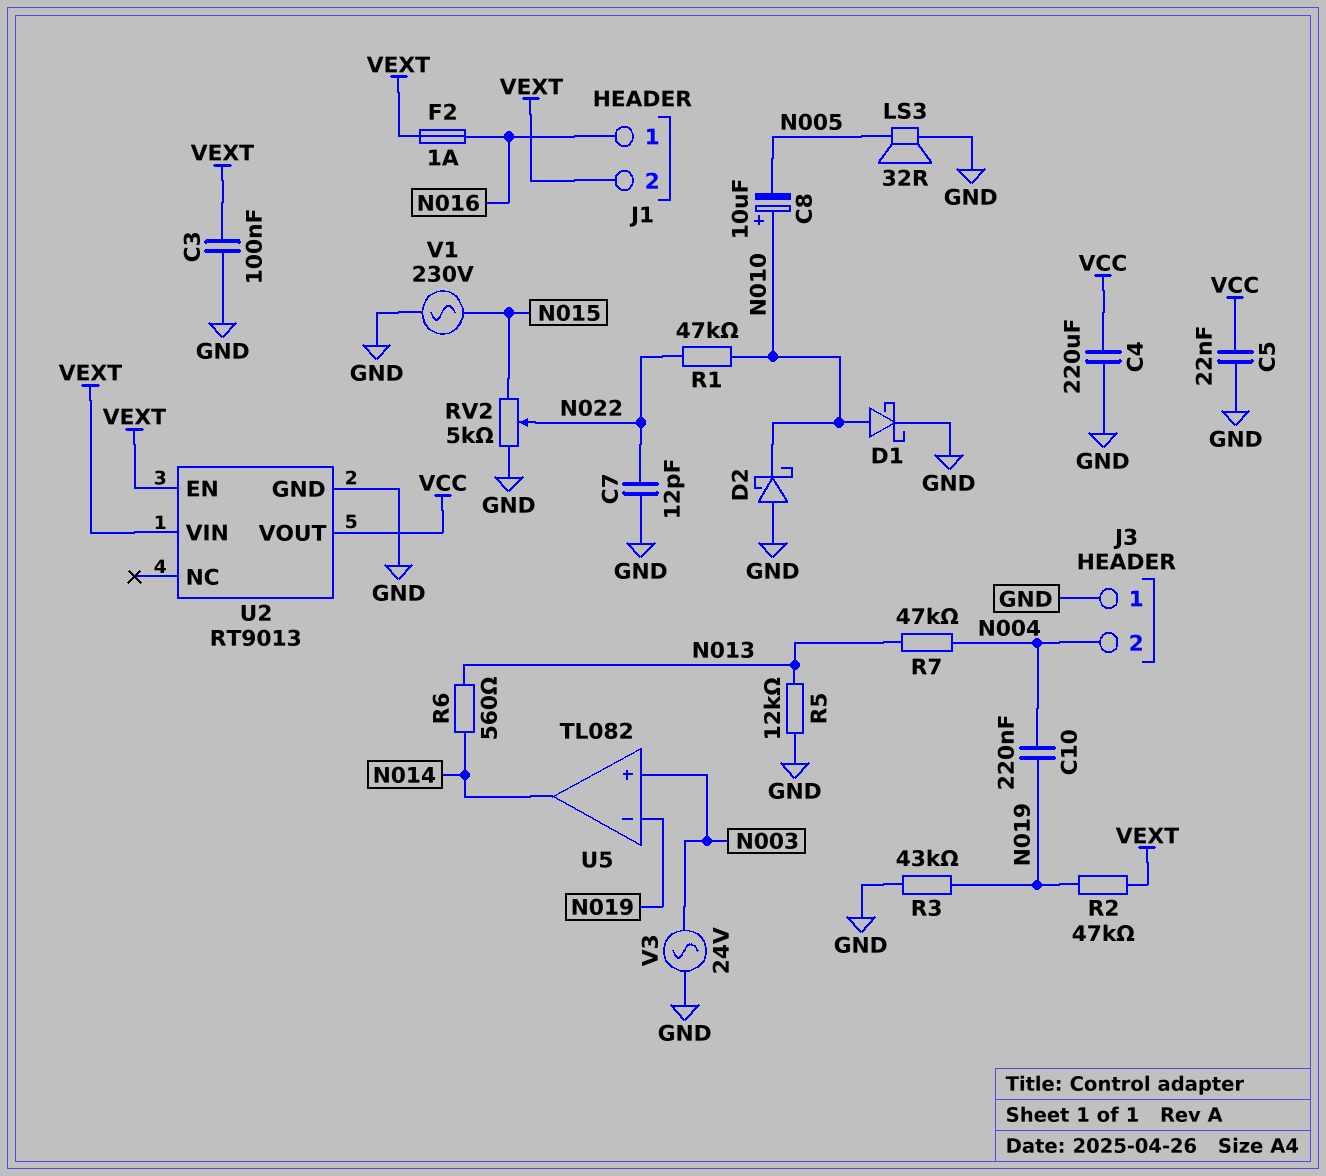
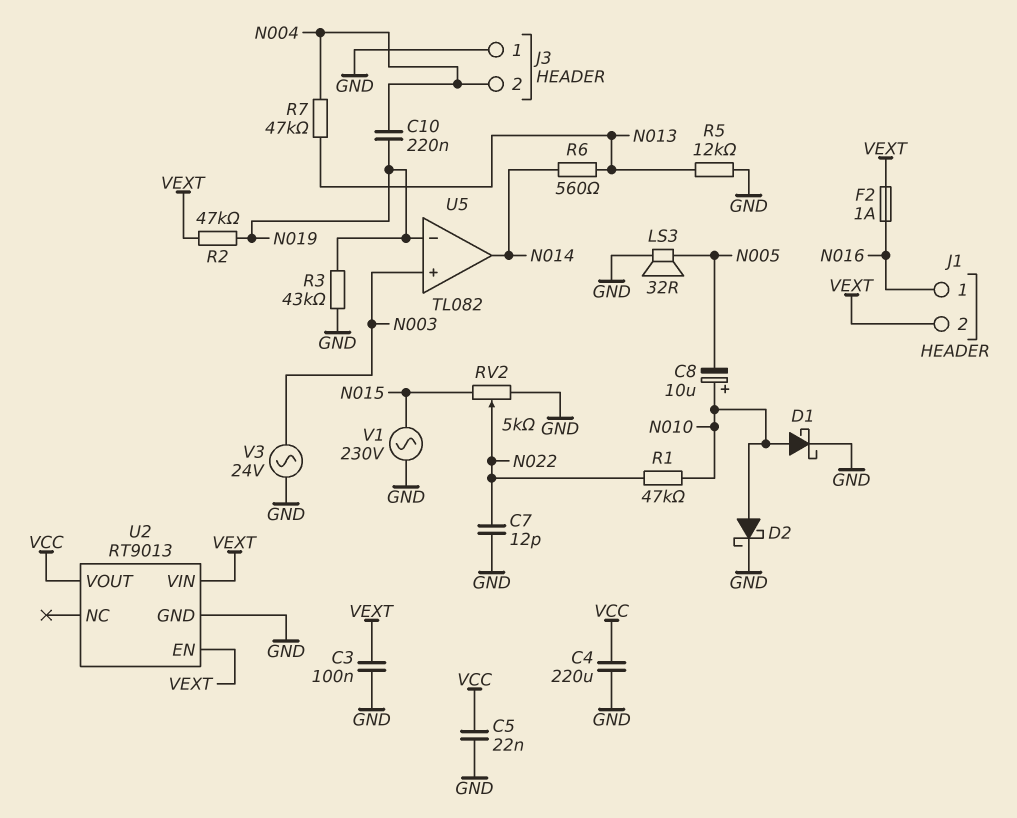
D2: schottky (A GND, K N010) -> schottky (A N010, K GND)

